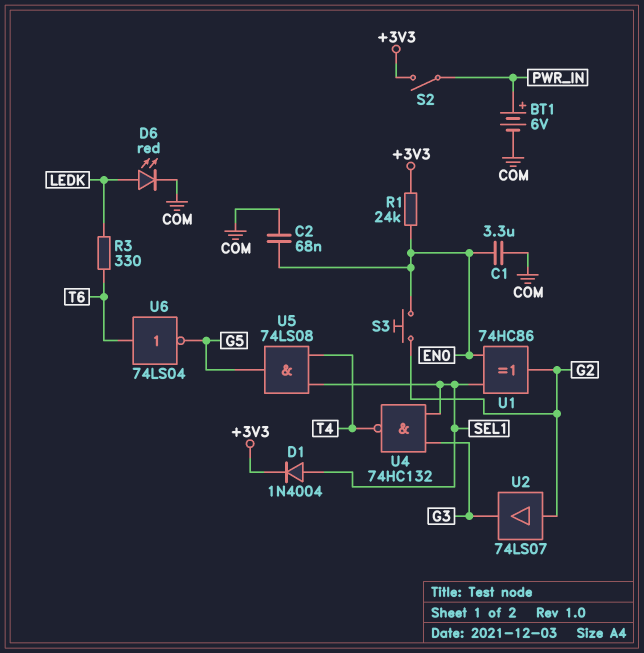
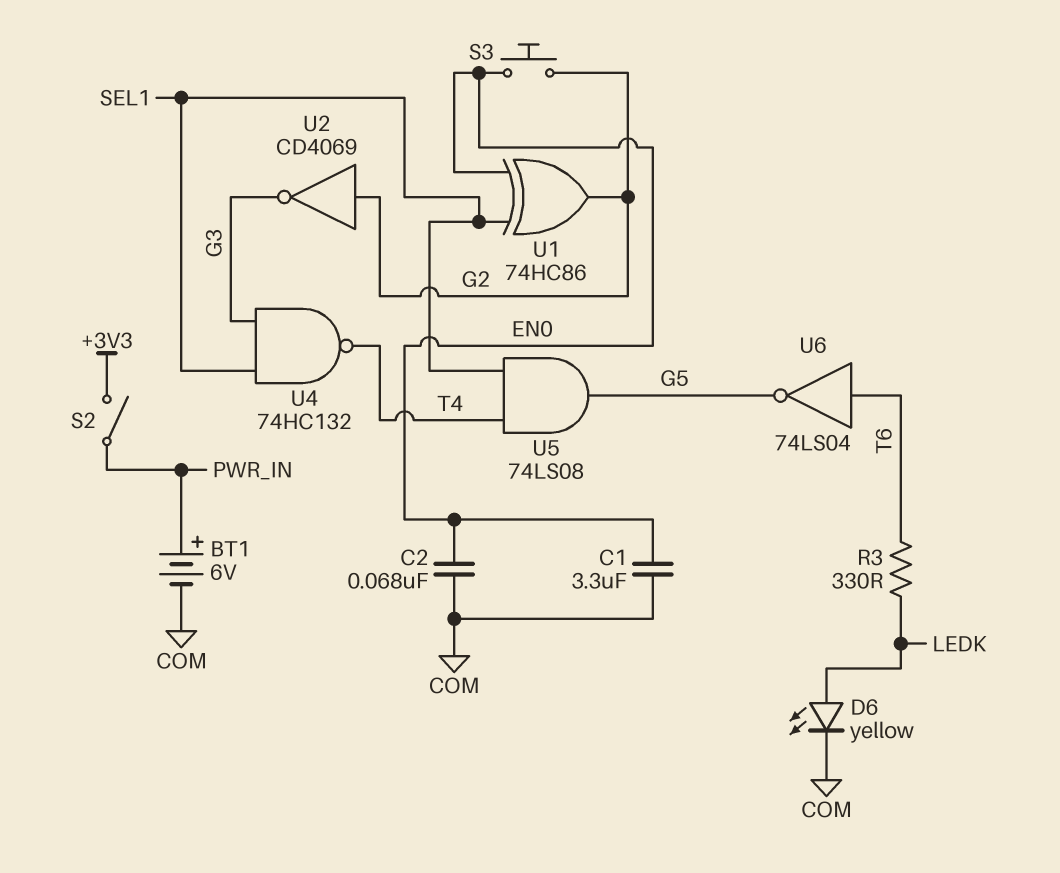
D1: diode 1N4004 (A SEL1, K +3V3) -> none
D6: LED red (A LEDK, K COM) -> LED yellow (A LEDK, K COM)
R1: 24k (+3V3, EN0) -> none
U2: buffer 74LS07 (in G2, out G3) -> NOT CD4069 (in G2, out G3)

